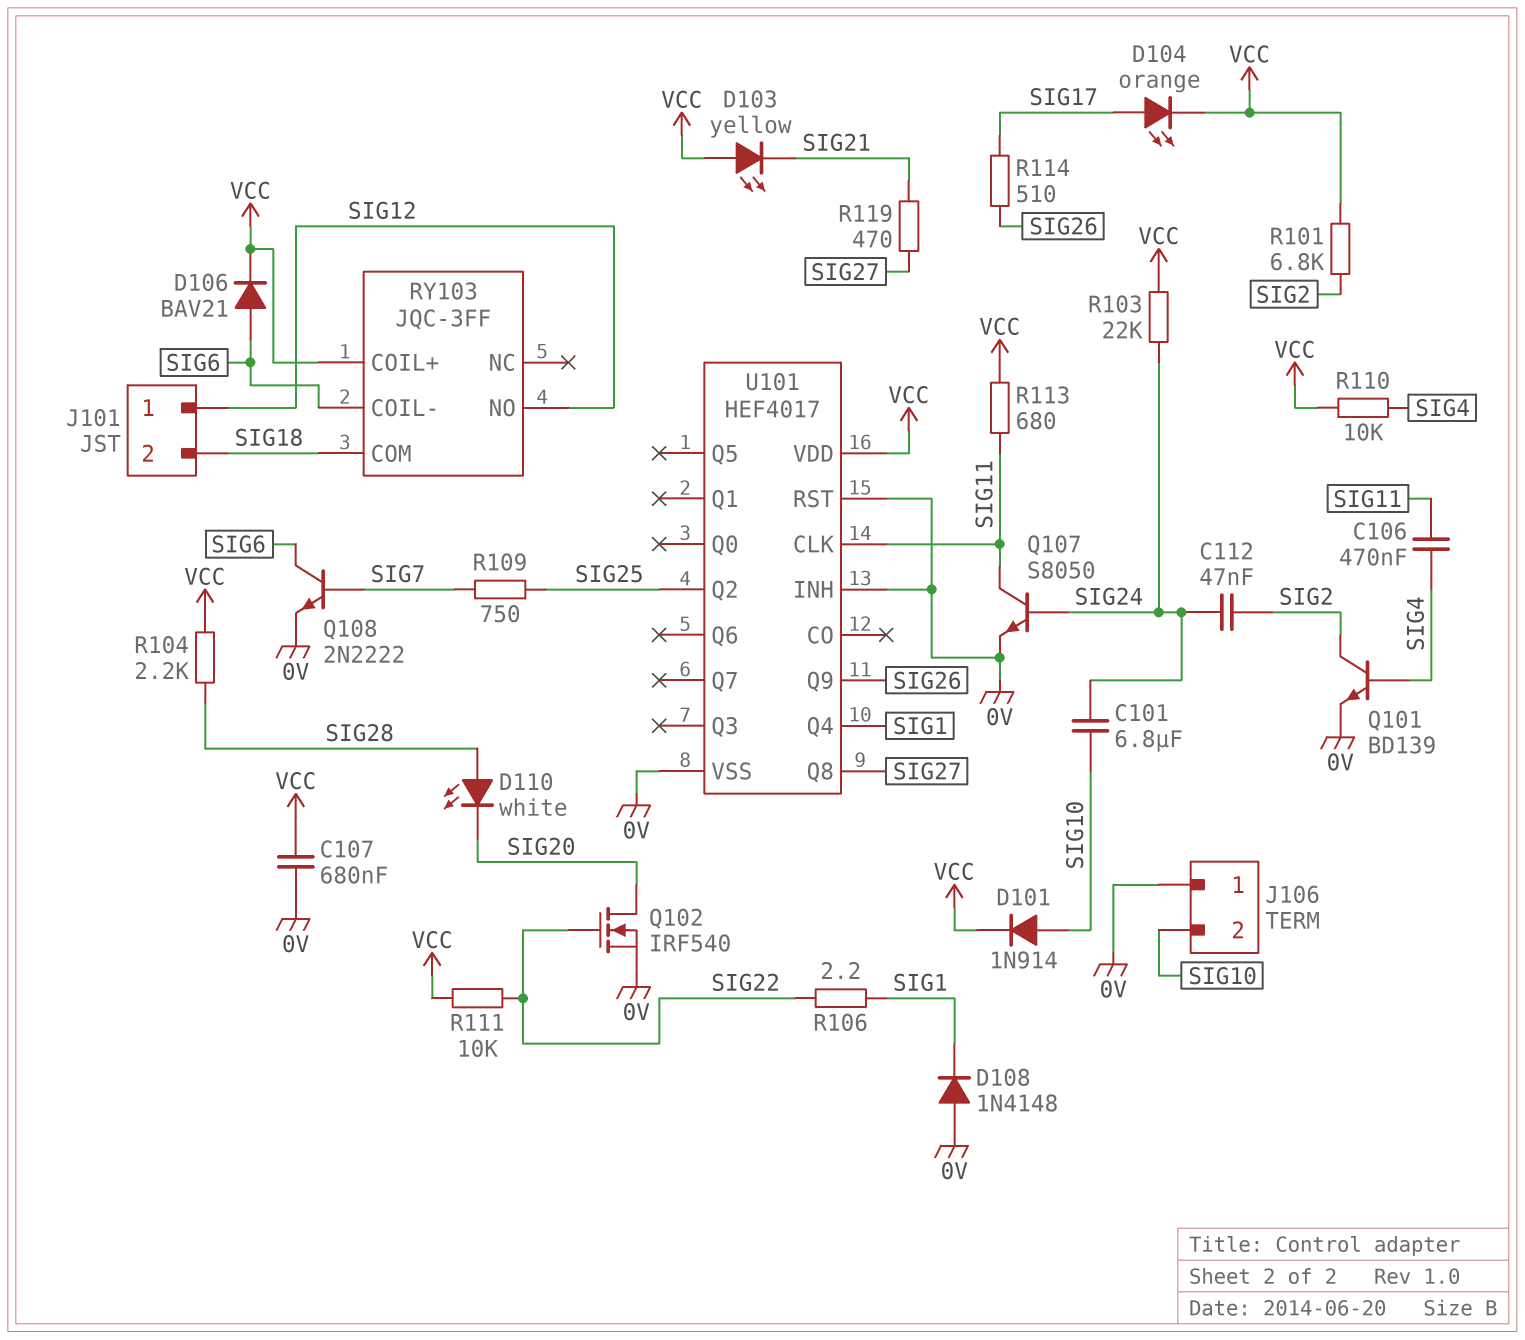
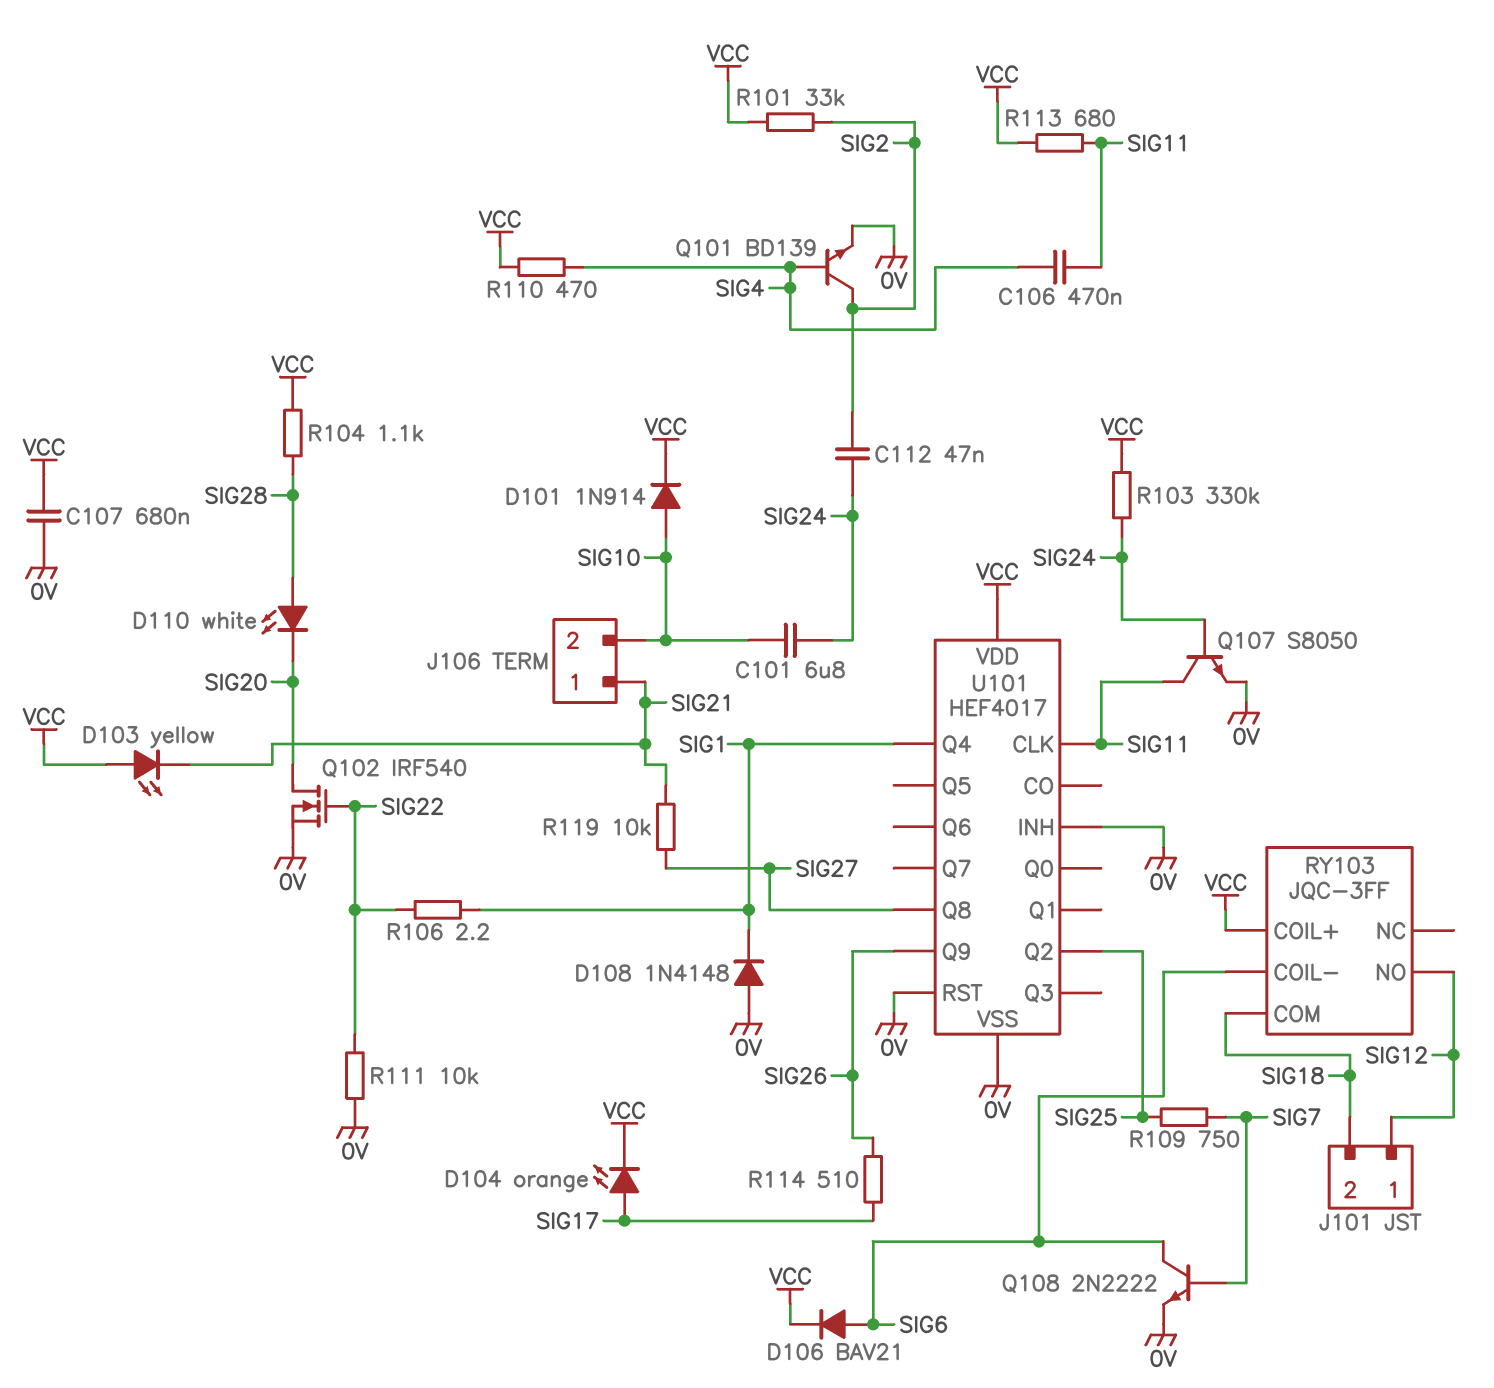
J106 pin 1: 0V -> SIG21
R101: 6.8k (SIG2, VCC) -> 33k (SIG2, VCC)
R103: 22k (SIG24, VCC) -> 330k (SIG24, VCC)
R104: 2.2k (SIG28, VCC) -> 1.1k (SIG28, VCC)
R110: 10k (SIG4, VCC) -> 470 (SIG4, VCC)
R111: 10k (SIG22, VCC) -> 10k (0V, SIG22)
R119: 470 (SIG21, SIG27) -> 10k (SIG21, SIG27)

